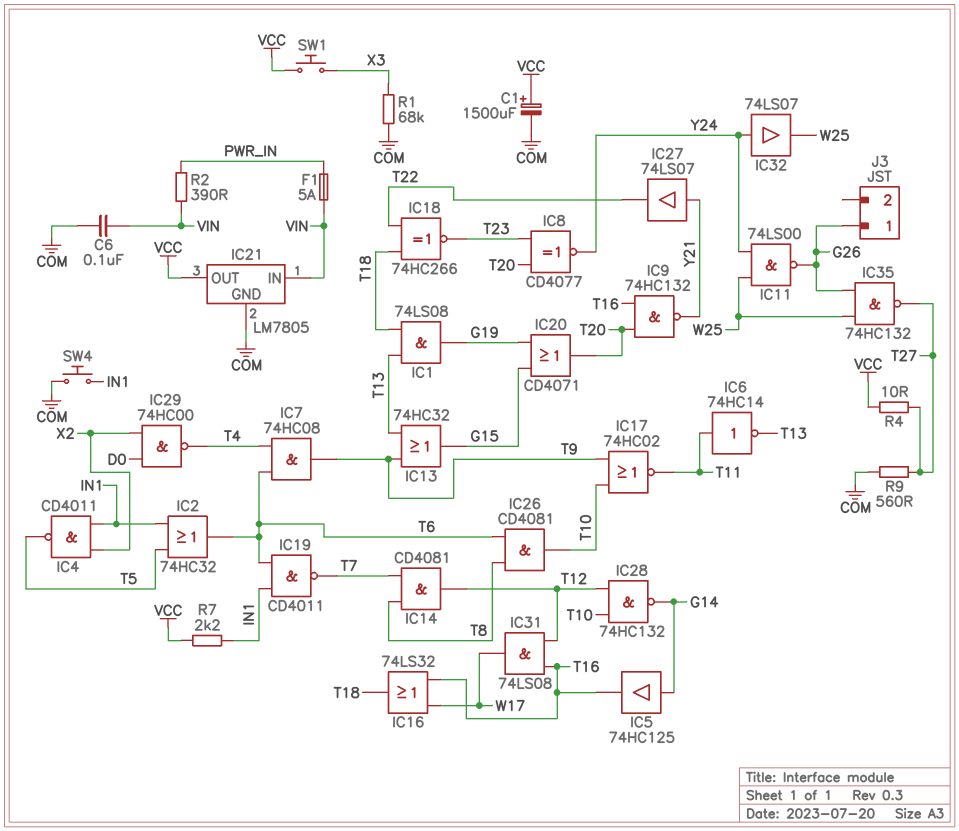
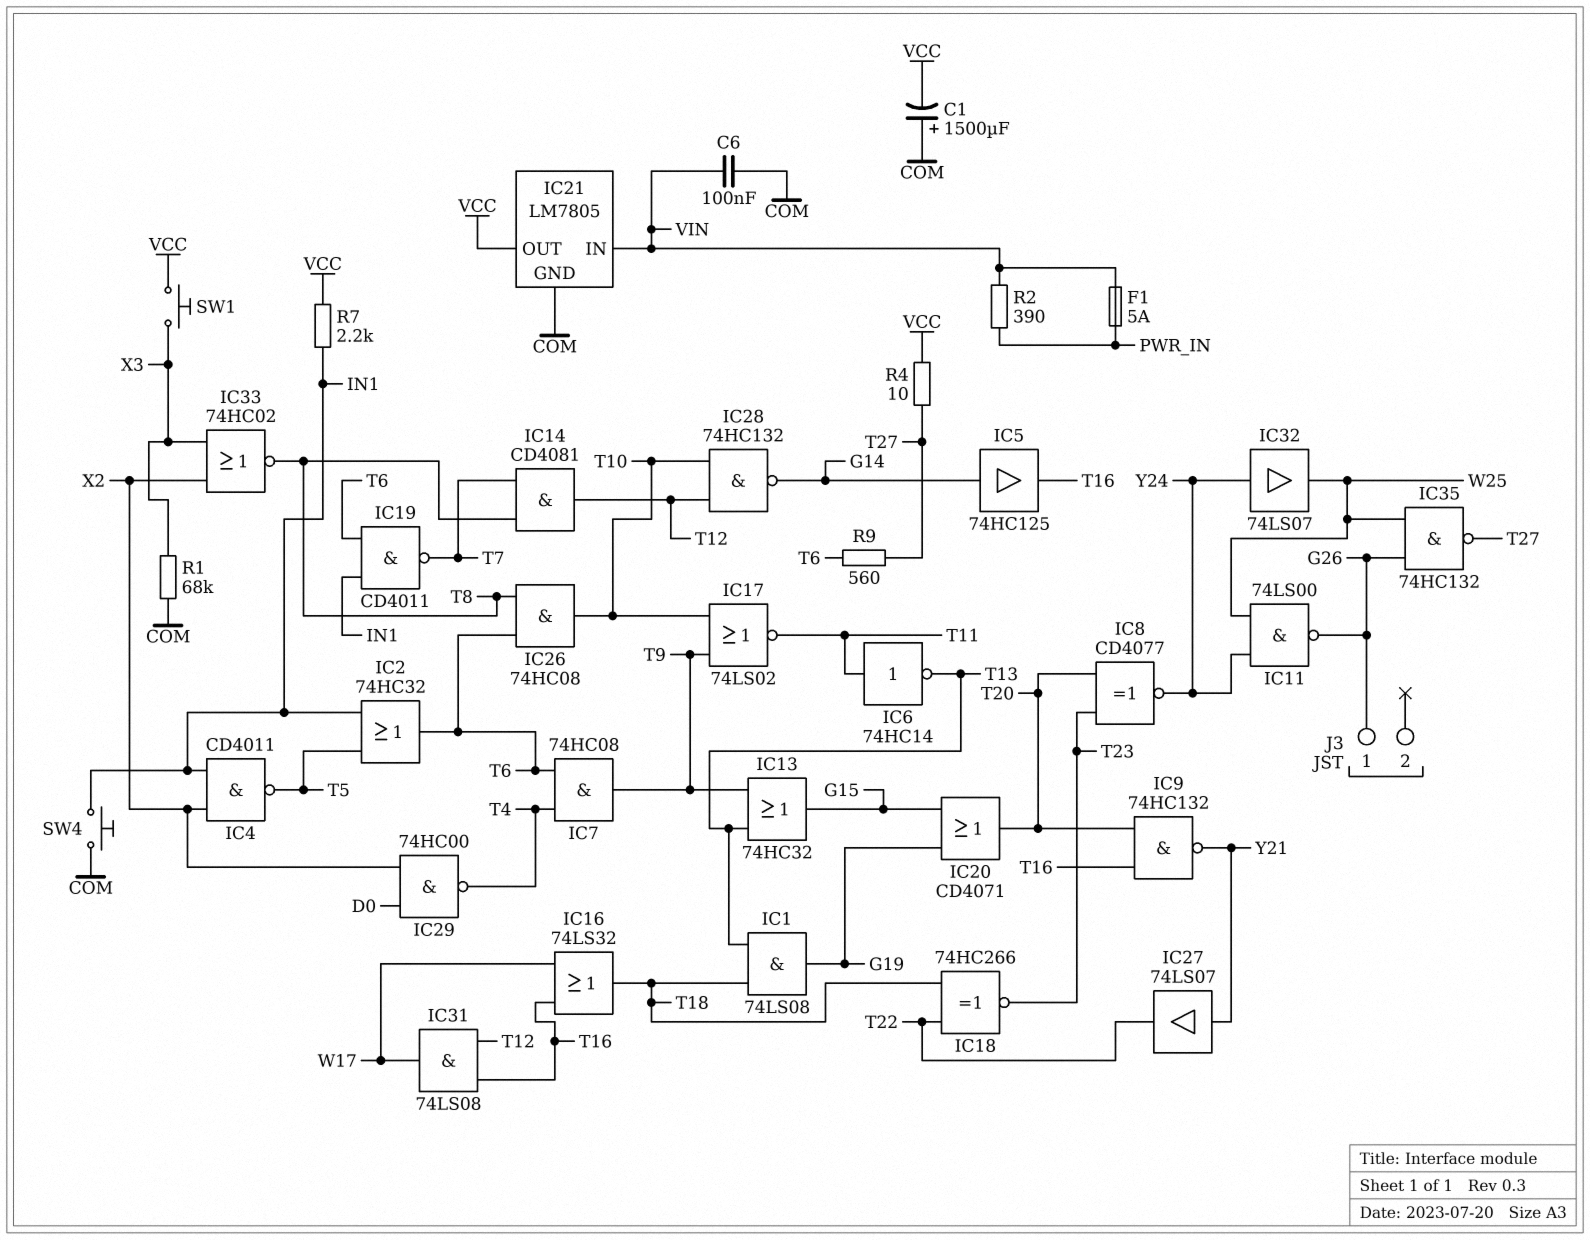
C1: 1500uF (plus VCC, minus COM) -> 1500uF (plus COM, minus VCC)
IC17: NOR 74HC02 (in T9, in T10, out T11) -> NOR 74LS02 (in T9, in T10, out T11)
IC26: AND CD4081 (in T6, in T8, out T10) -> AND 74HC08 (in T6, in T8, out T10)
IC33: none -> NOR 74HC02 (in X2, in X3, out T8)
R9: 560 (COM, T27) -> 560 (T6, T27)

